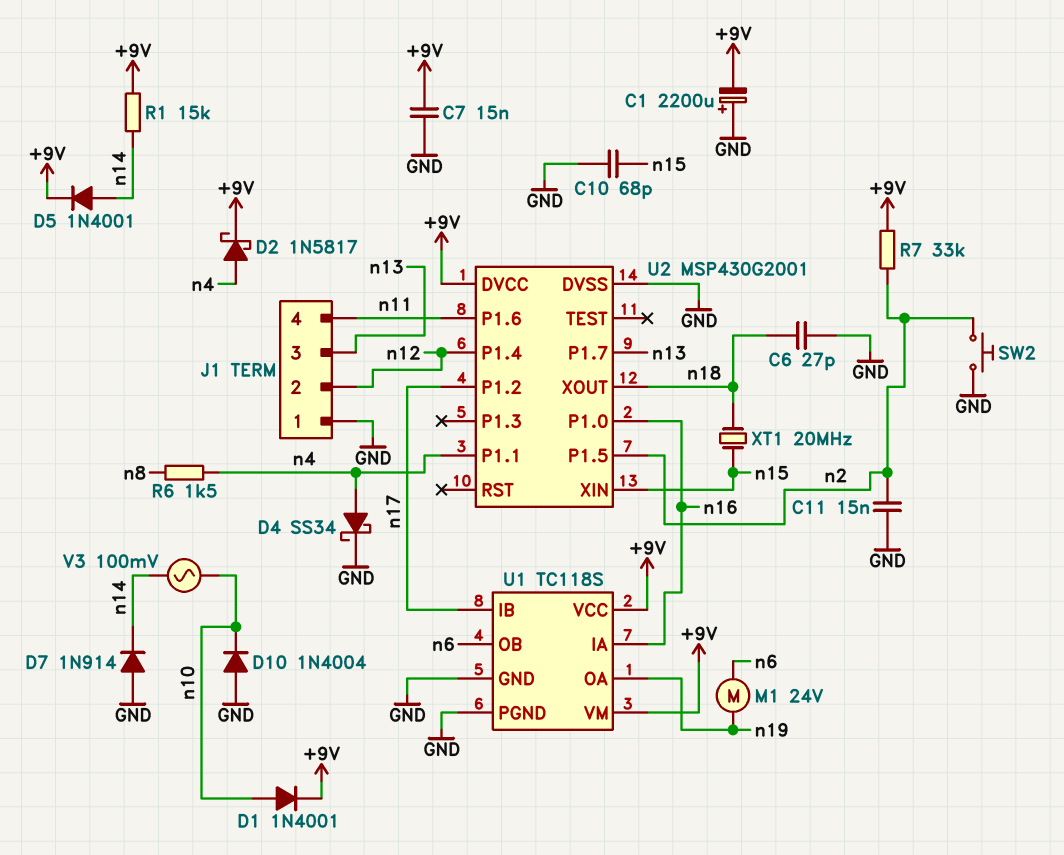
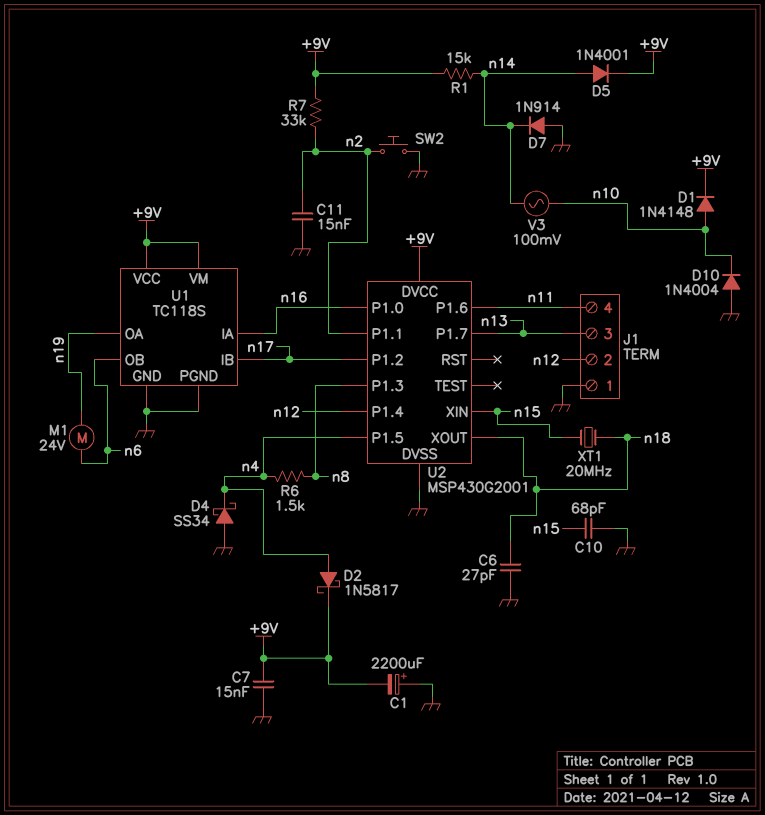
D1: diode 1N4001 (A n10, K +9V) -> diode 1N4148 (A n10, K +9V)
D4: schottky SS34 (A n4, K GND) -> schottky SS34 (A GND, K n4)
U2 pin P1.1: n4 -> n2
U2 pin P1.3: none -> n8
U2 pin P1.5: n2 -> n4

